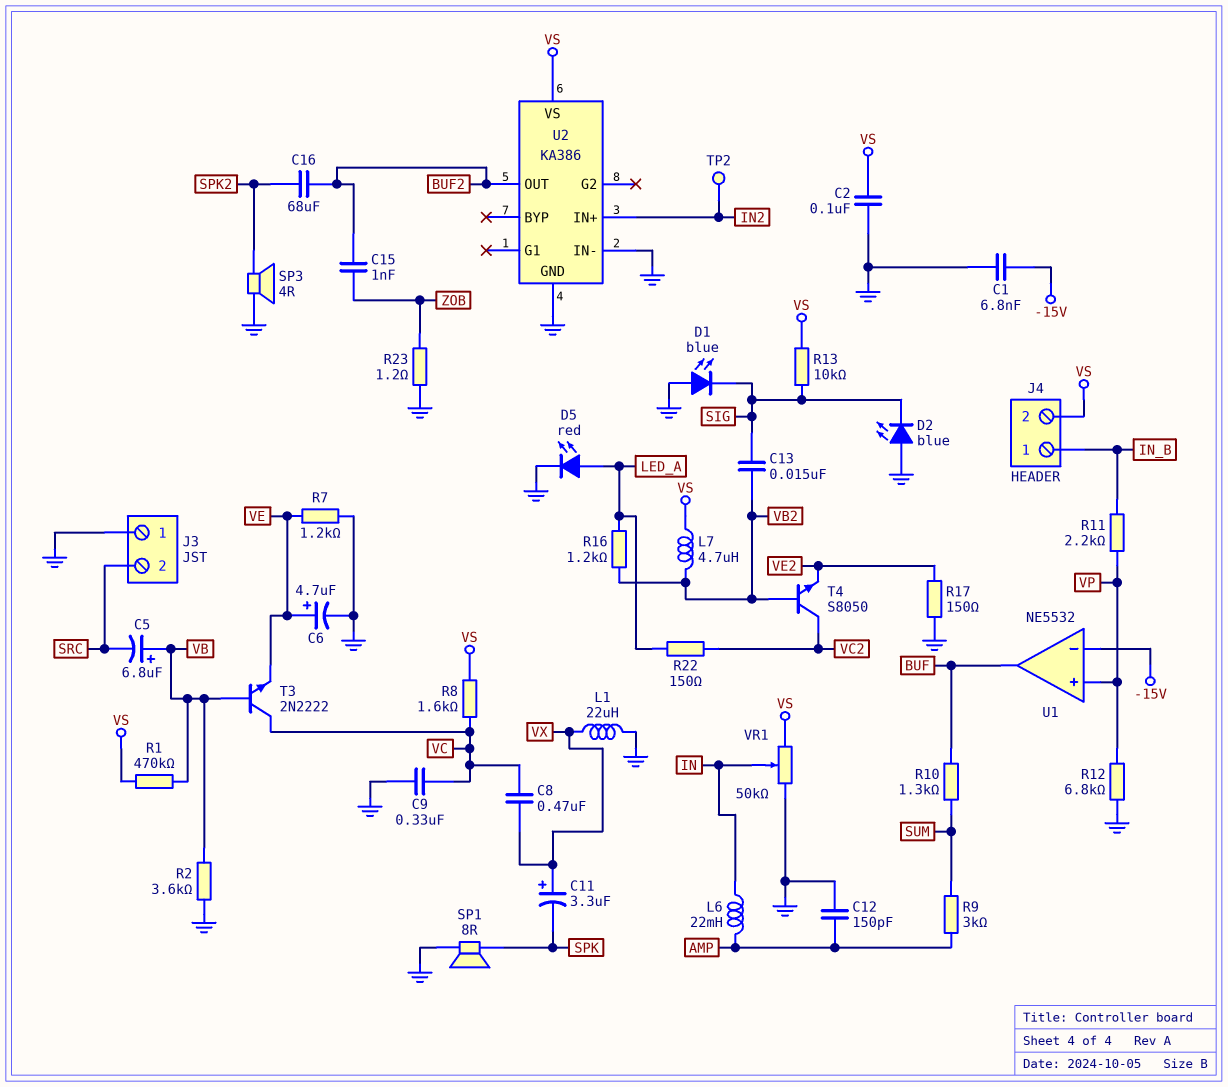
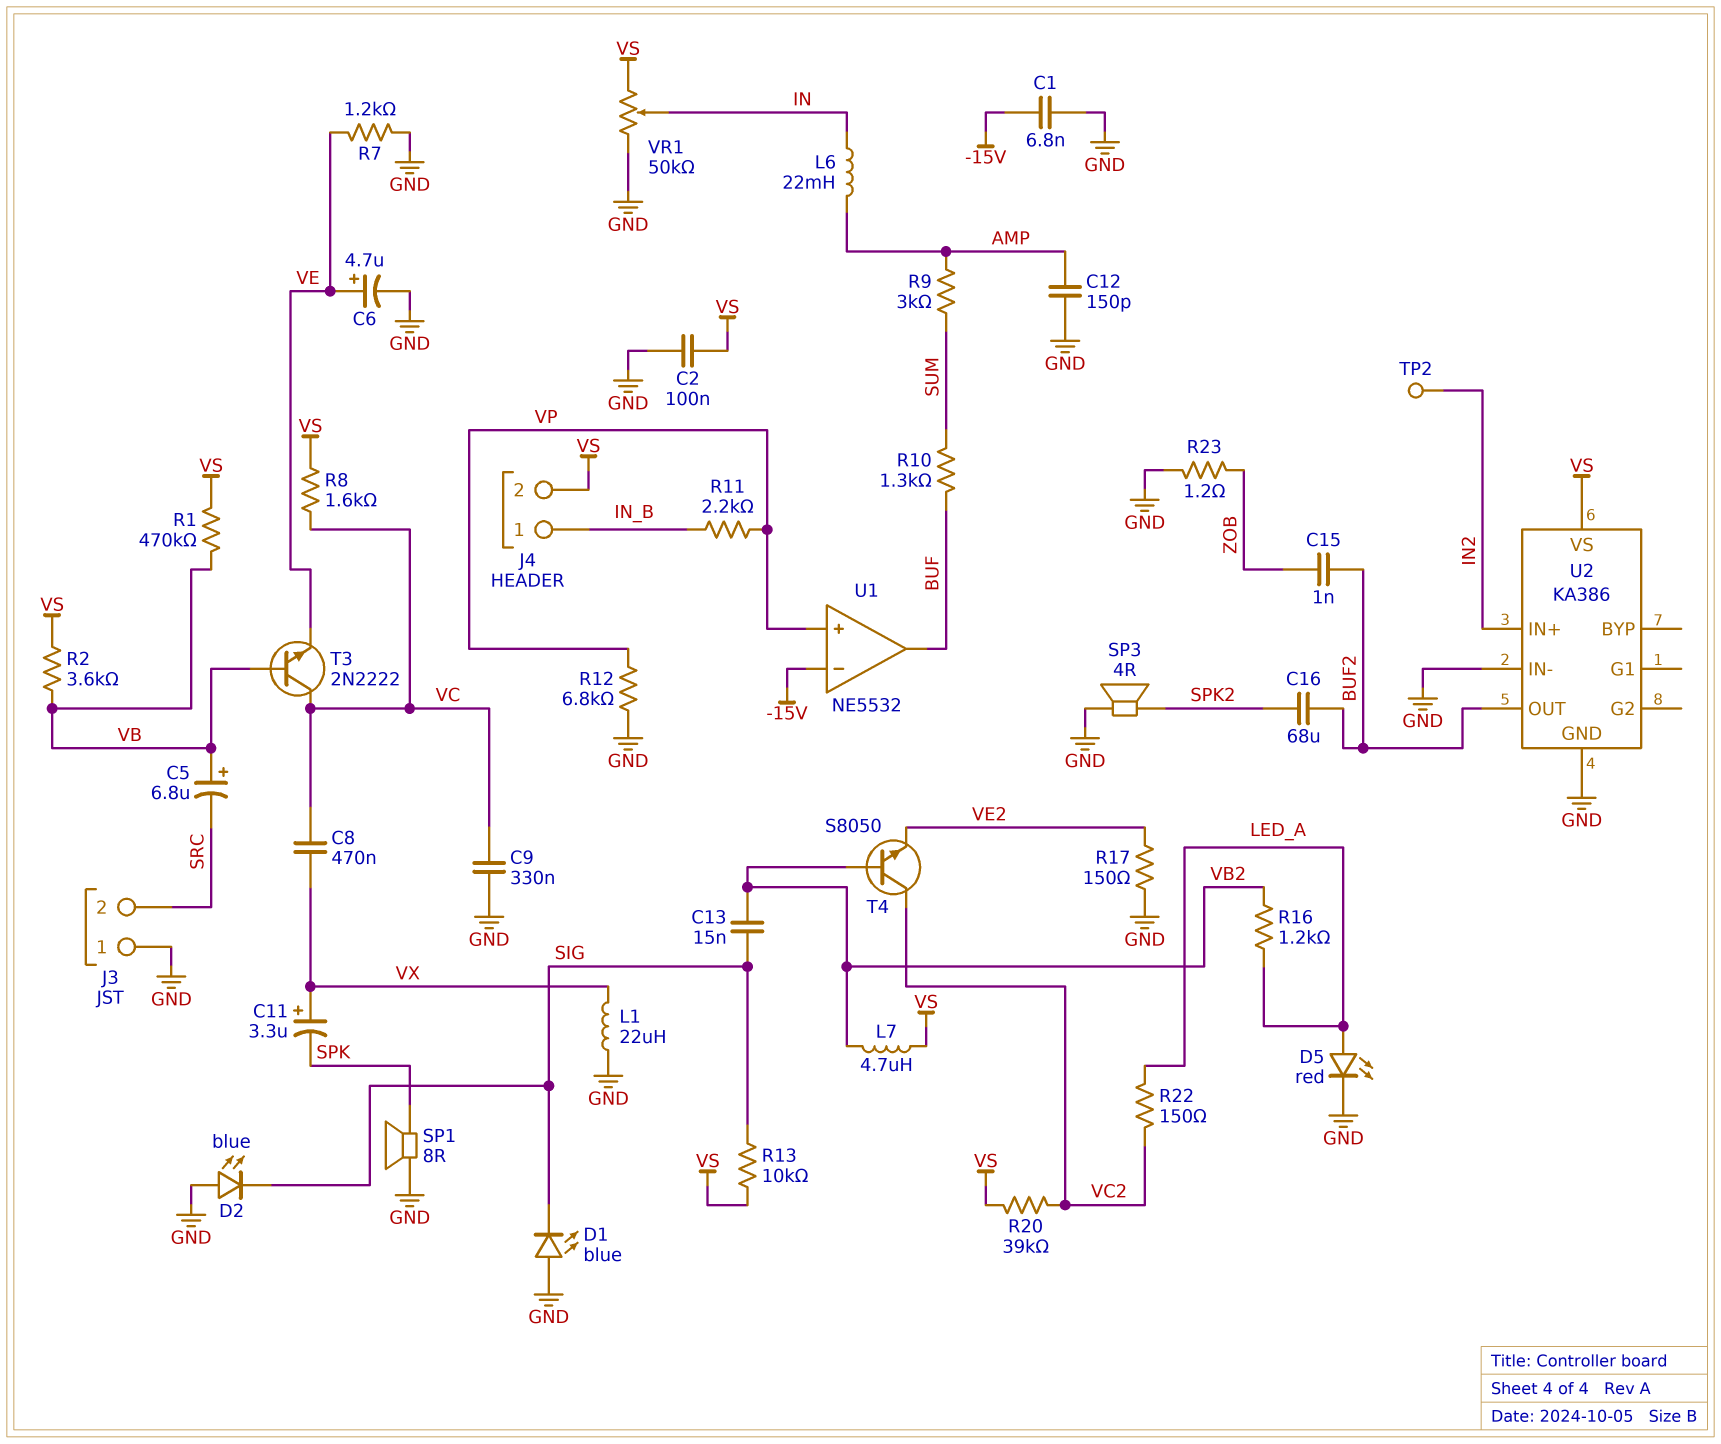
R2: 3.6k (GND, VB) -> 3.6k (VB, VS)
R20: none -> 39k (VC2, VS)

